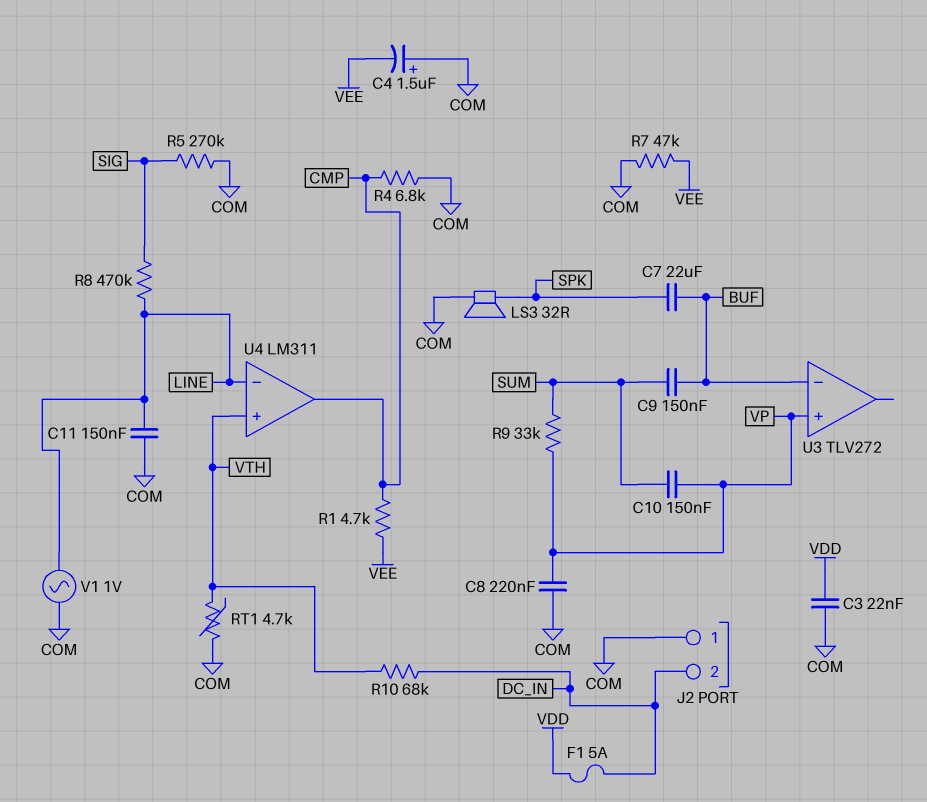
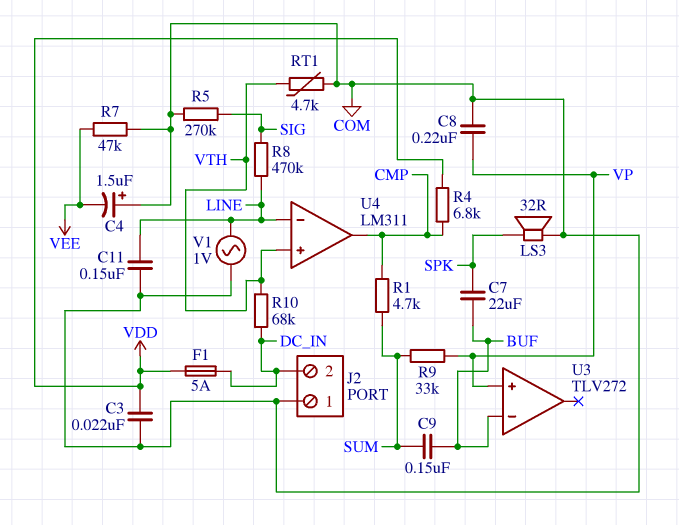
C10: 150nF (SUM, VP) -> none
R1: 4.7k (CMP, VEE) -> 4.7k (CMP, SUM)
R4: 6.8k (CMP, COM) -> 6.8k (CMP, VDD)

